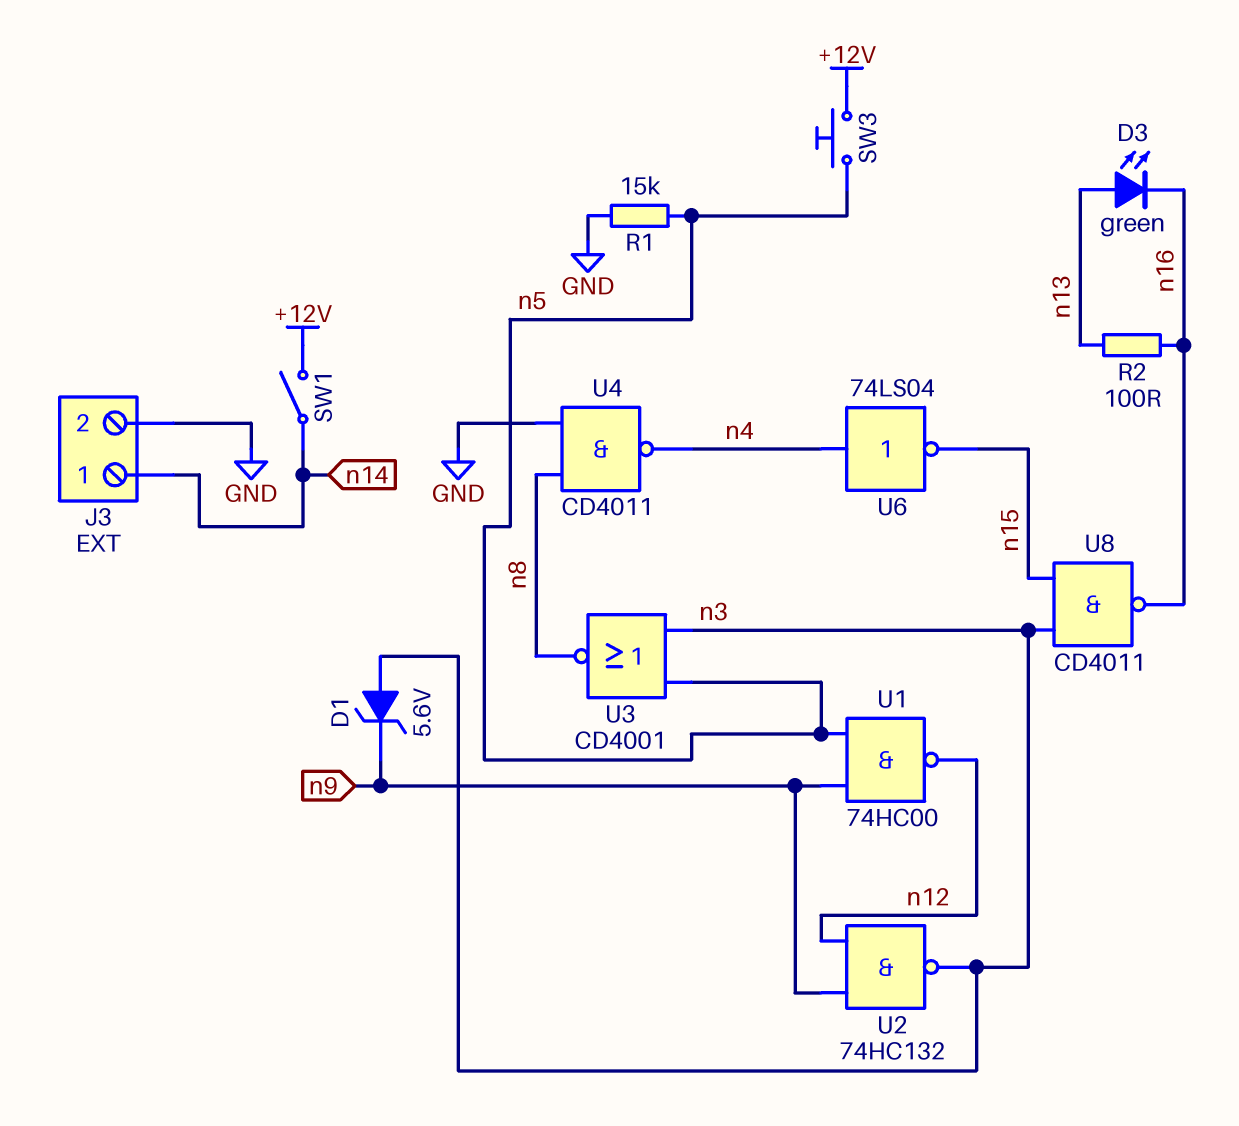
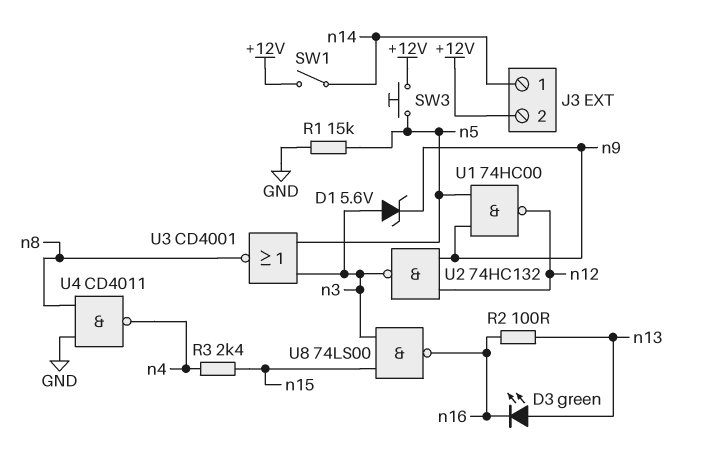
J3 pin 2: GND -> +12V
R3: none -> 2.4k (n4, n15)
U6: NOT 74LS04 (in n4, out n15) -> none
U8: NAND CD4011 (in n3, in n15, out n16) -> NAND 74LS00 (in n3, in n15, out n16)

